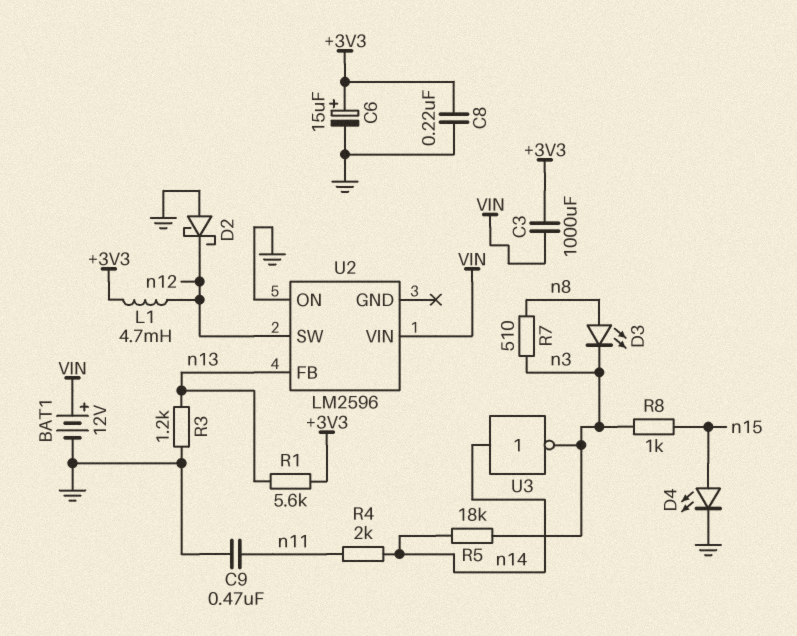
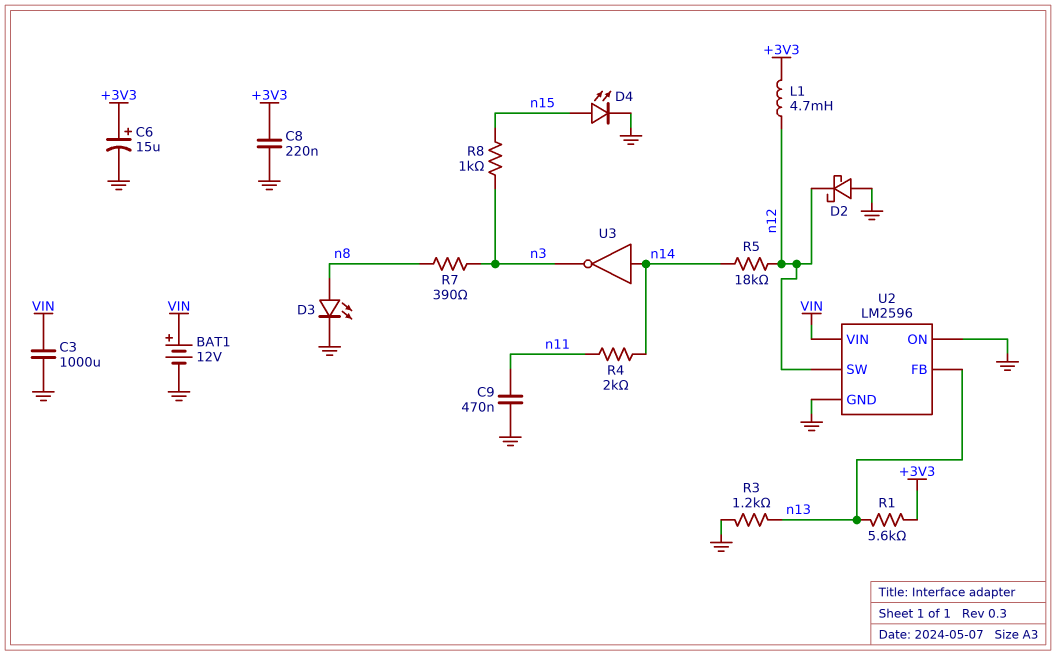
C3: 1000uF (+3V3, VIN) -> 1000uF (GND, VIN)
D3: LED (A n8, K n3) -> LED (A n8, K GND)
R5: 18k (n3, n14) -> 18k (n12, n14)
R7: 510 (n3, n8) -> 390 (n3, n8)
U2 pin GND: none -> GND

